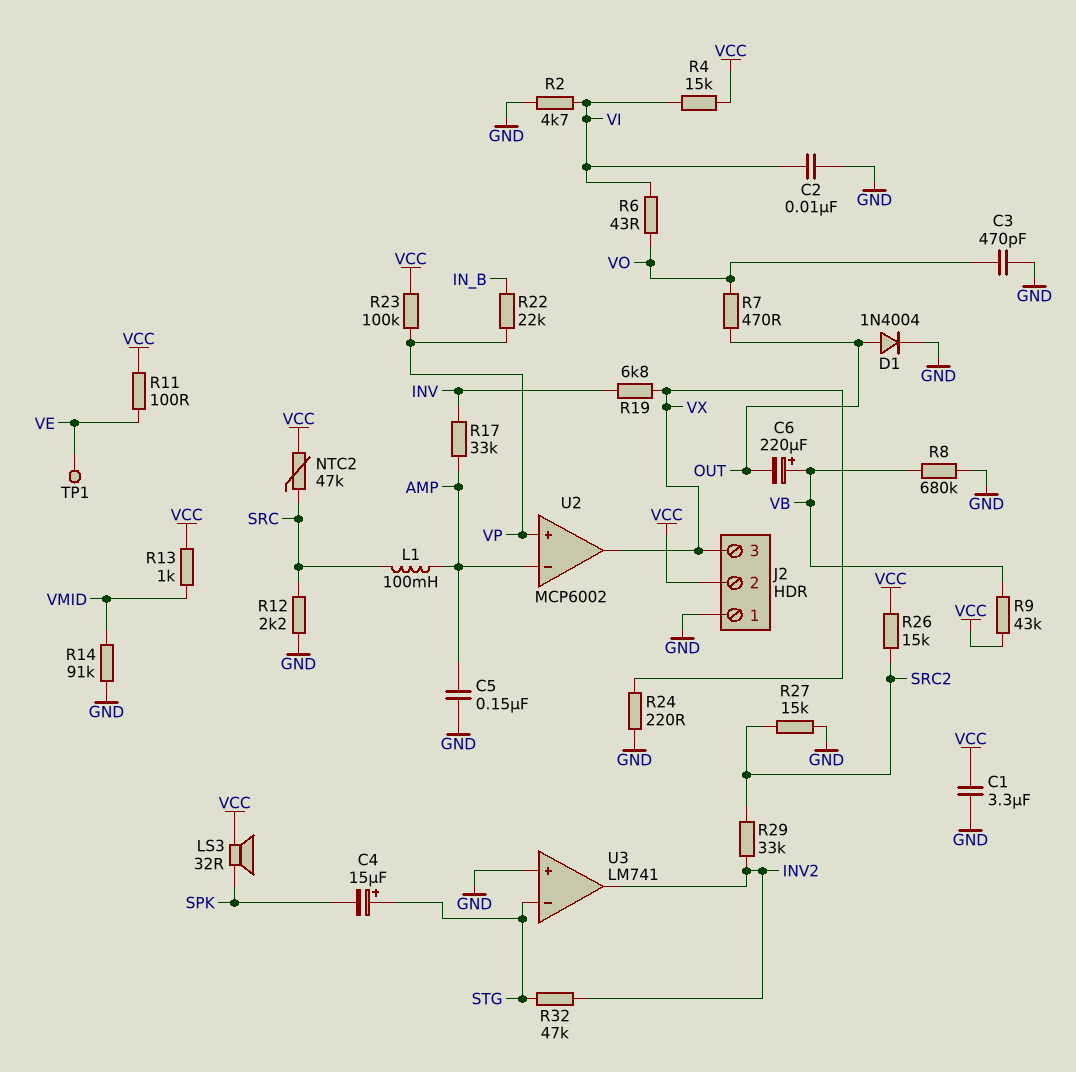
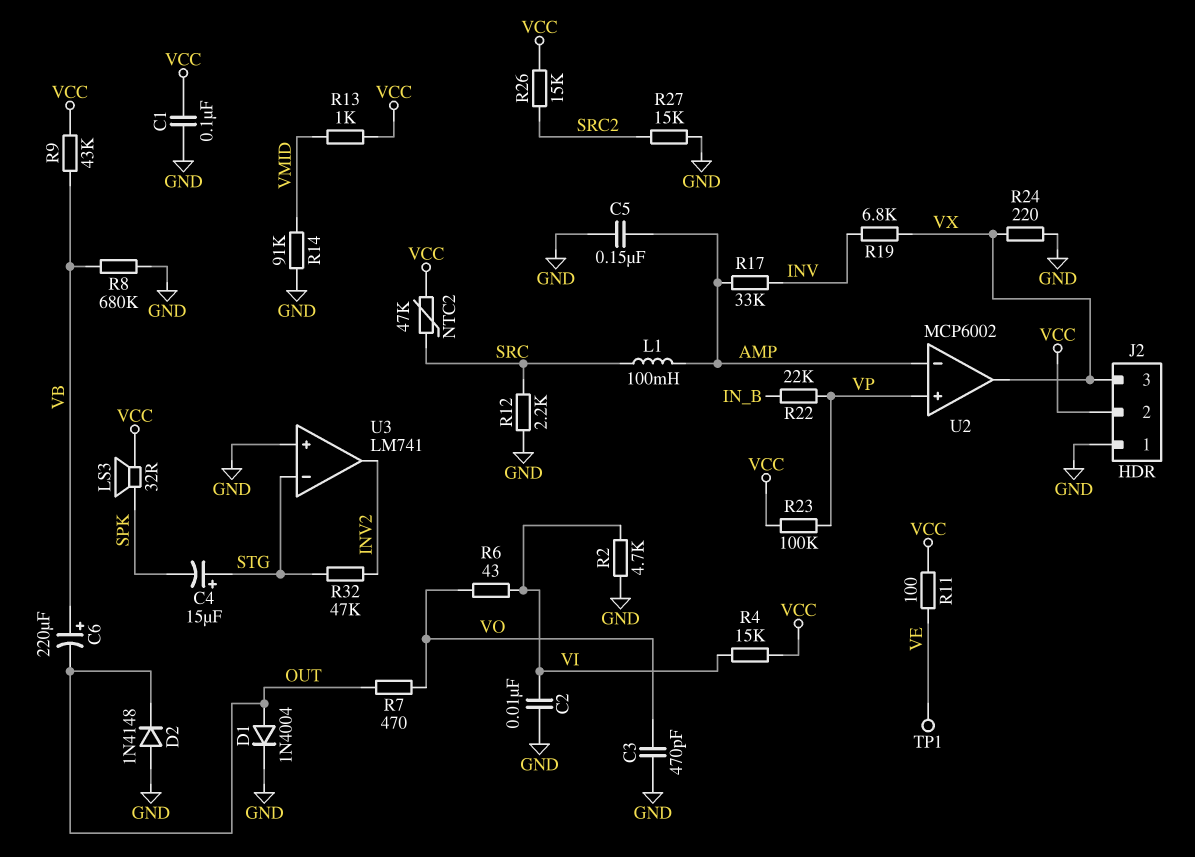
C1: 3.3uF (GND, VCC) -> 100nF (GND, VCC)
D2: none -> diode 1N4148 (A GND, K OUT)
R29: 33k (INV2, SRC2) -> none

